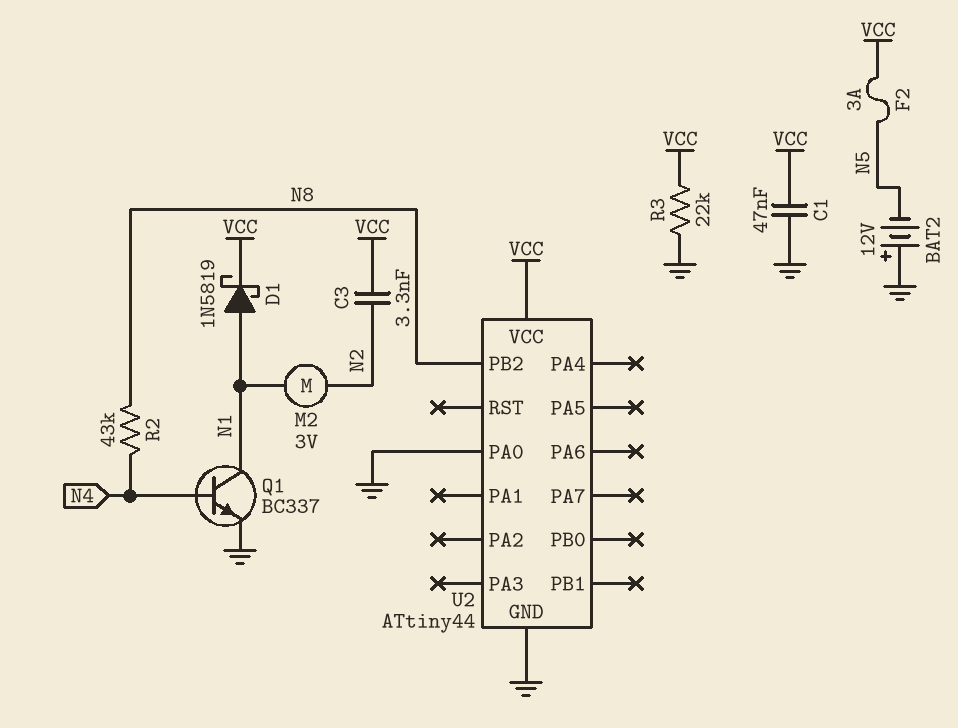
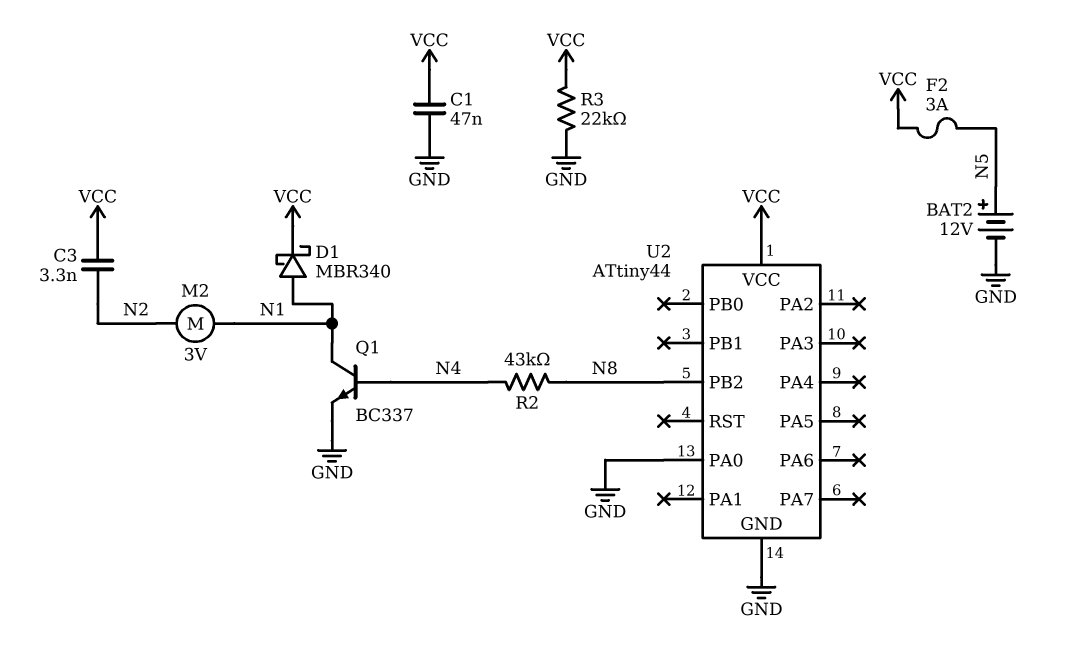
BAT2: 12V (plus GND, minus N5) -> 12V (plus N5, minus GND)
D1: schottky 1N5819 (A N1, K VCC) -> schottky MBR340 (A N1, K VCC)

